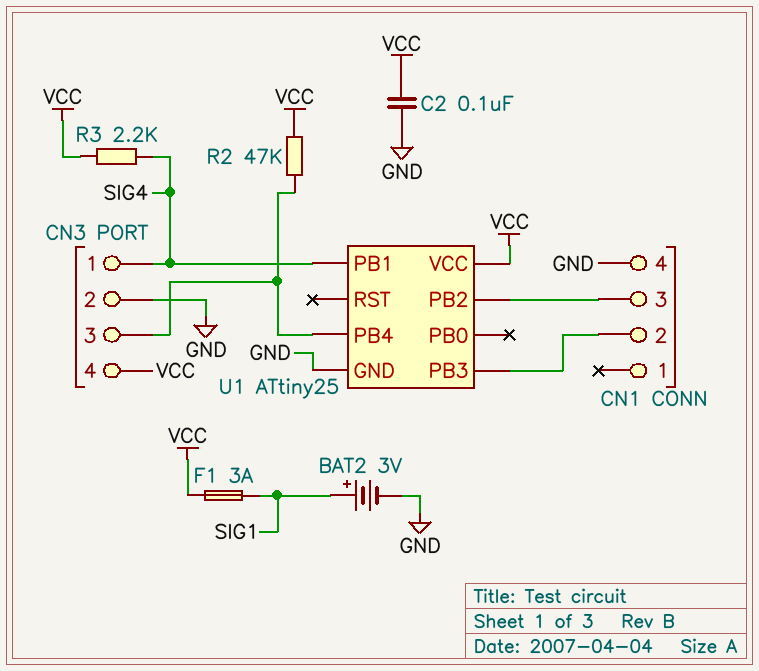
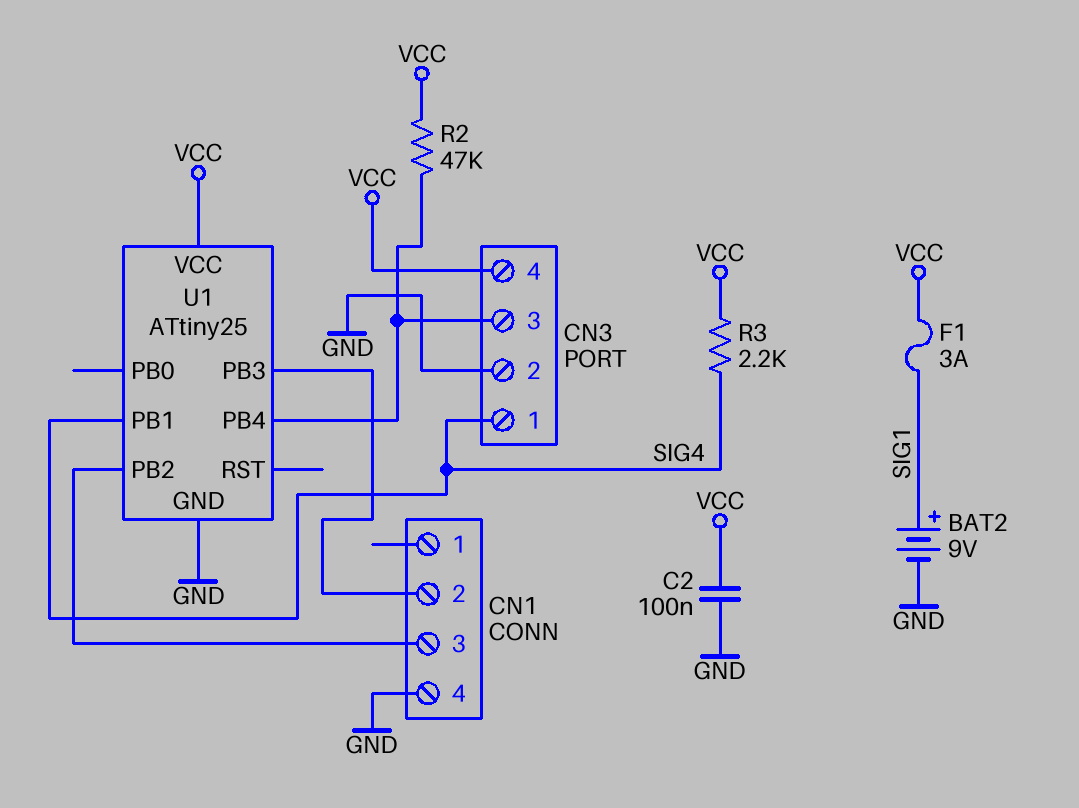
BAT2: 3V (plus SIG1, minus GND) -> 9V (plus SIG1, minus GND)

